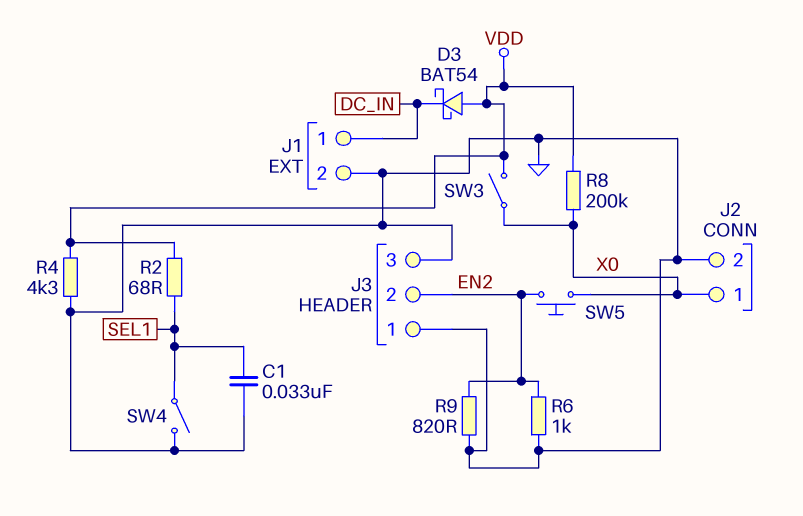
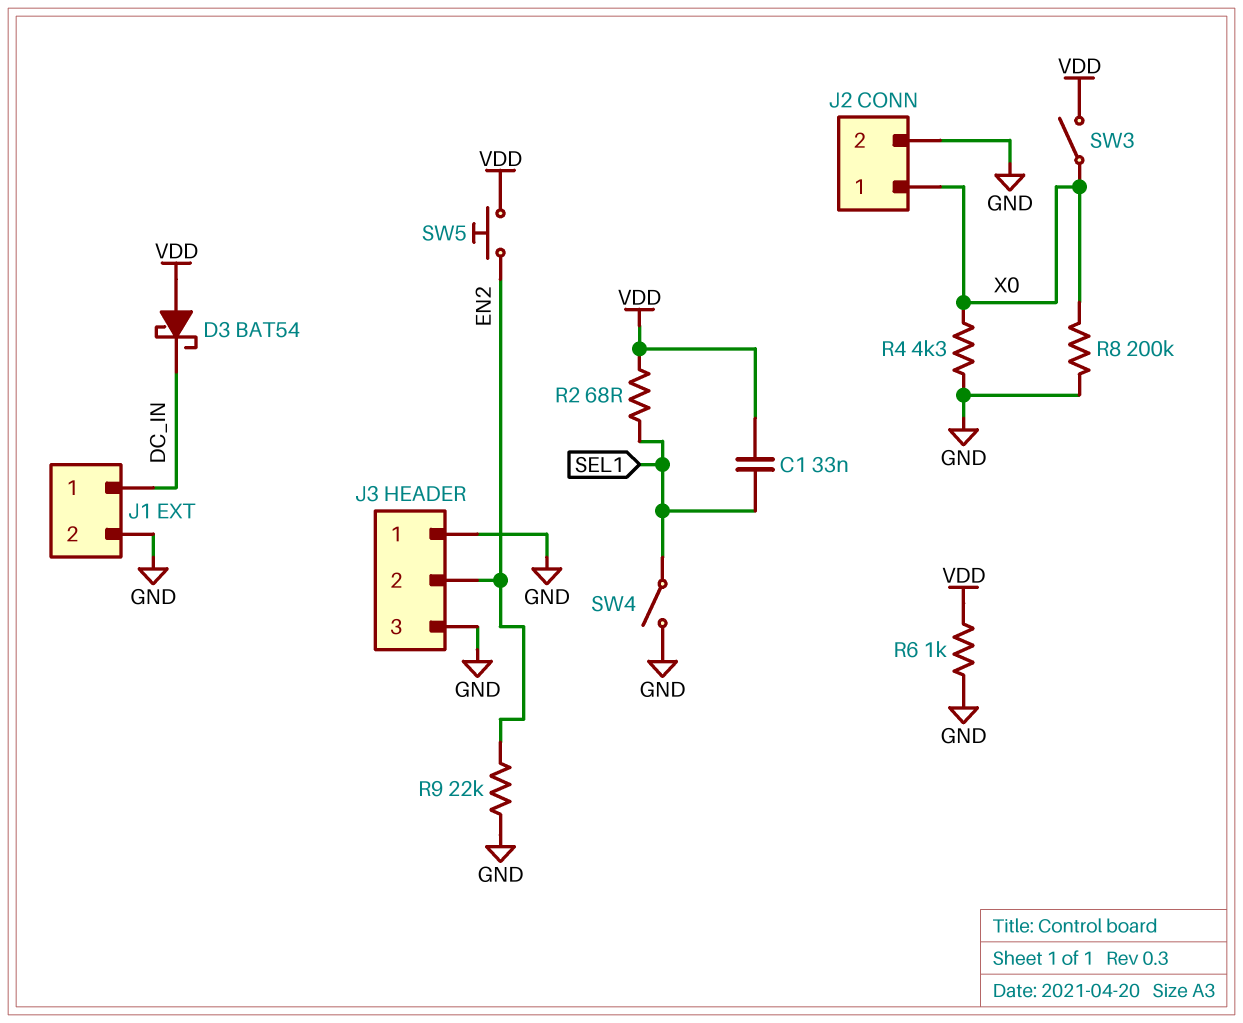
C1: 33nF (GND, SEL1) -> 33nF (SEL1, VDD)
R4: 4.3k (GND, VDD) -> 4.3k (GND, X0)
R6: 1k (EN2, GND) -> 1k (GND, VDD)
R8: 200k (VDD, X0) -> 200k (GND, X0)
R9: 820 (EN2, GND) -> 22k (EN2, GND)
SW5: button (EN2, X0) -> button (EN2, VDD)

